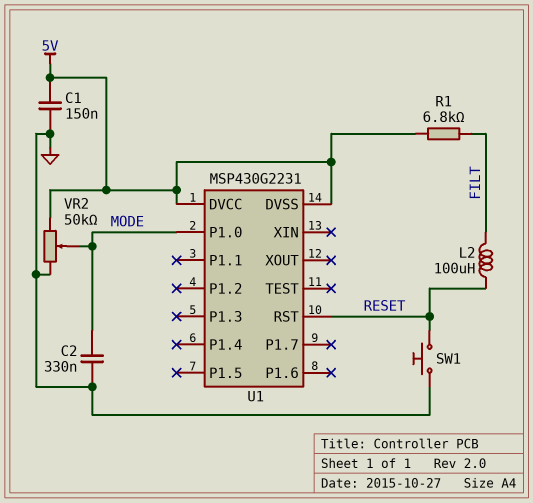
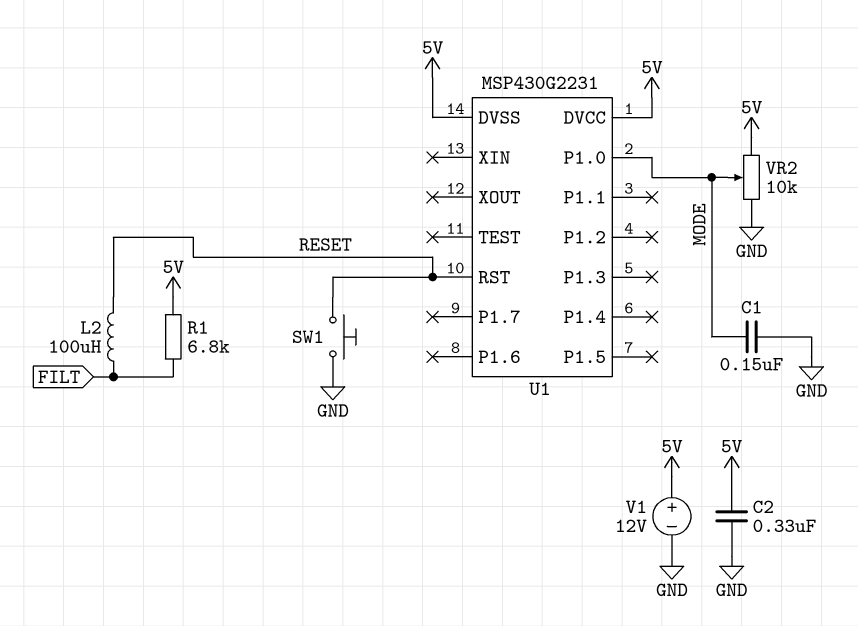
C1: 150nF (5V, GND) -> 150nF (GND, MODE)
C2: 330nF (GND, MODE) -> 330nF (5V, GND)
V1: none -> 12V (plus 5V, minus GND)
VR2: 50k (5V, GND, wiper MODE) -> 10k (5V, GND, wiper MODE)

